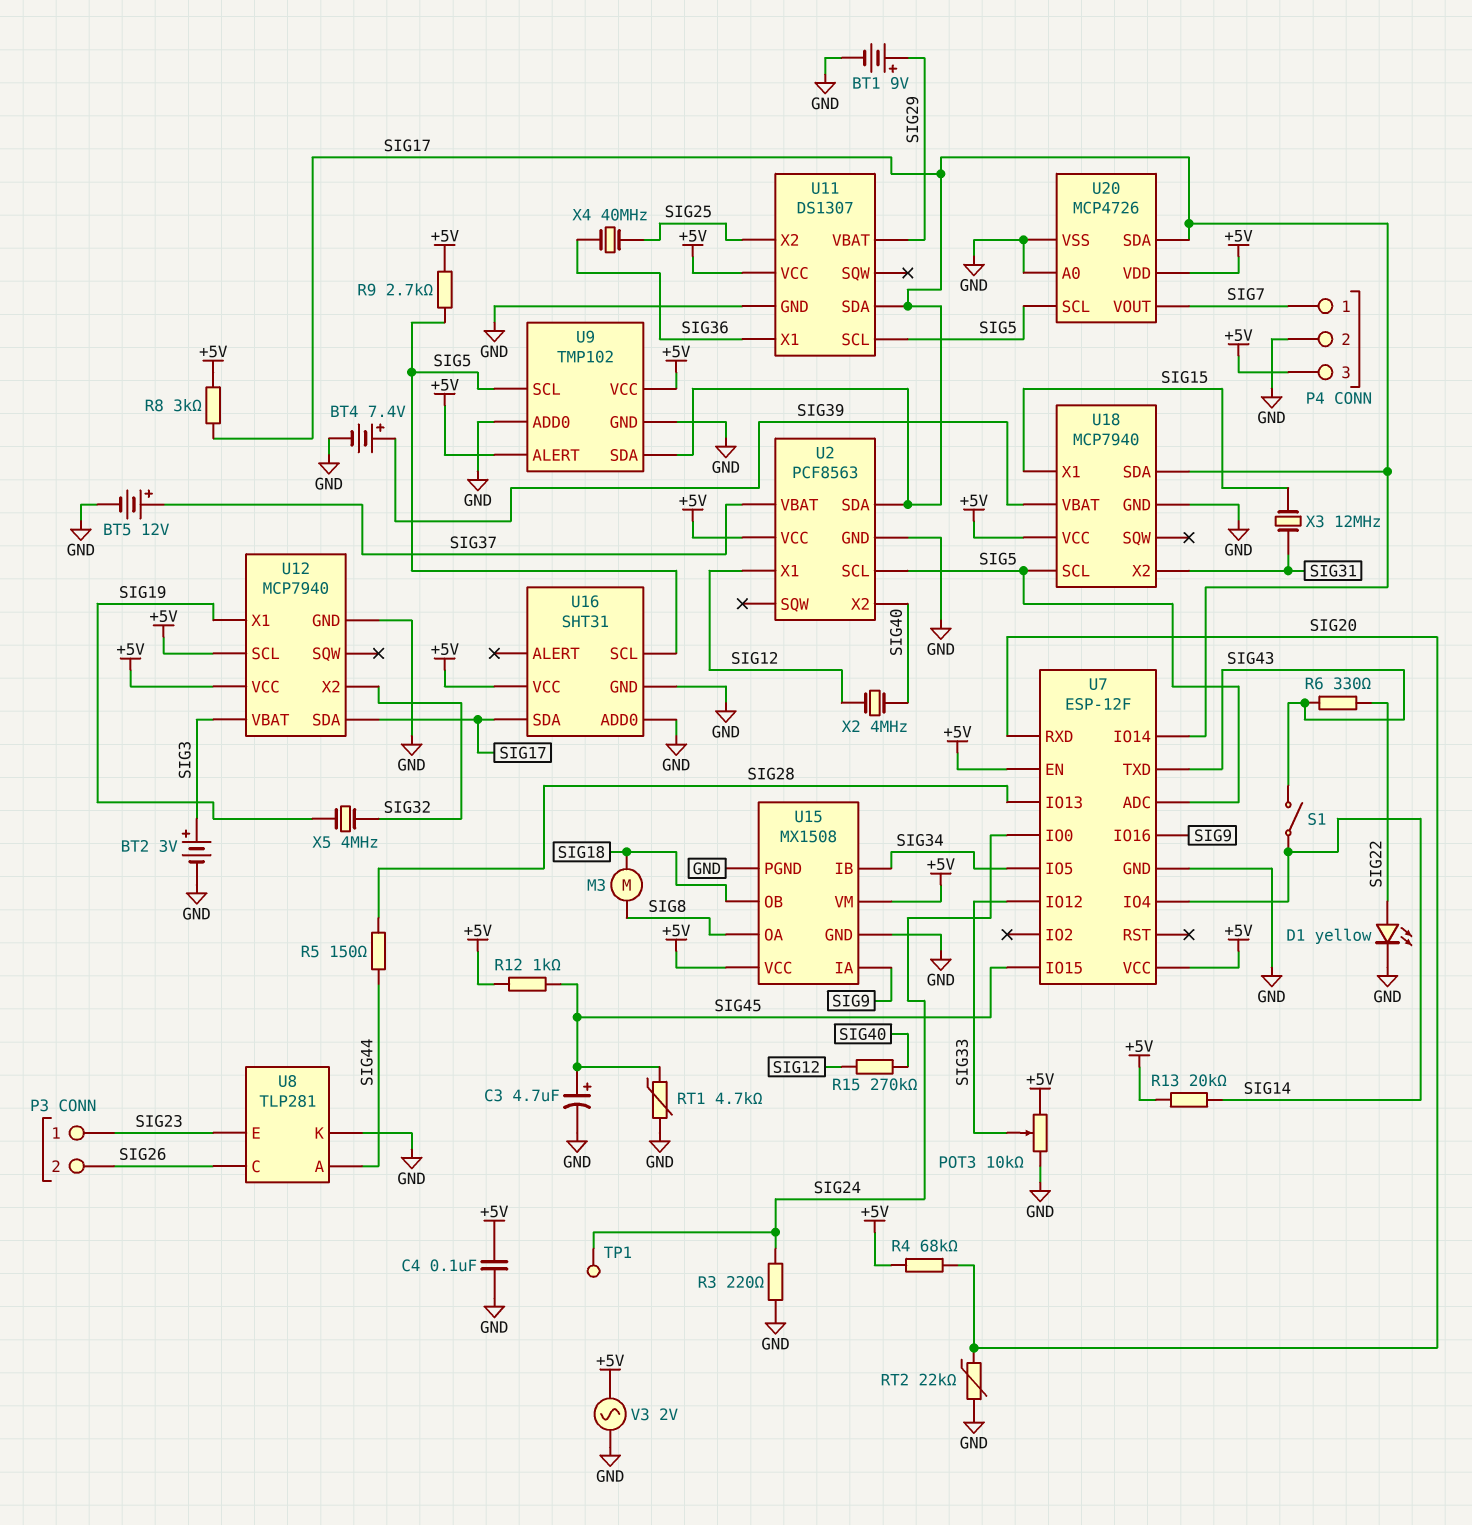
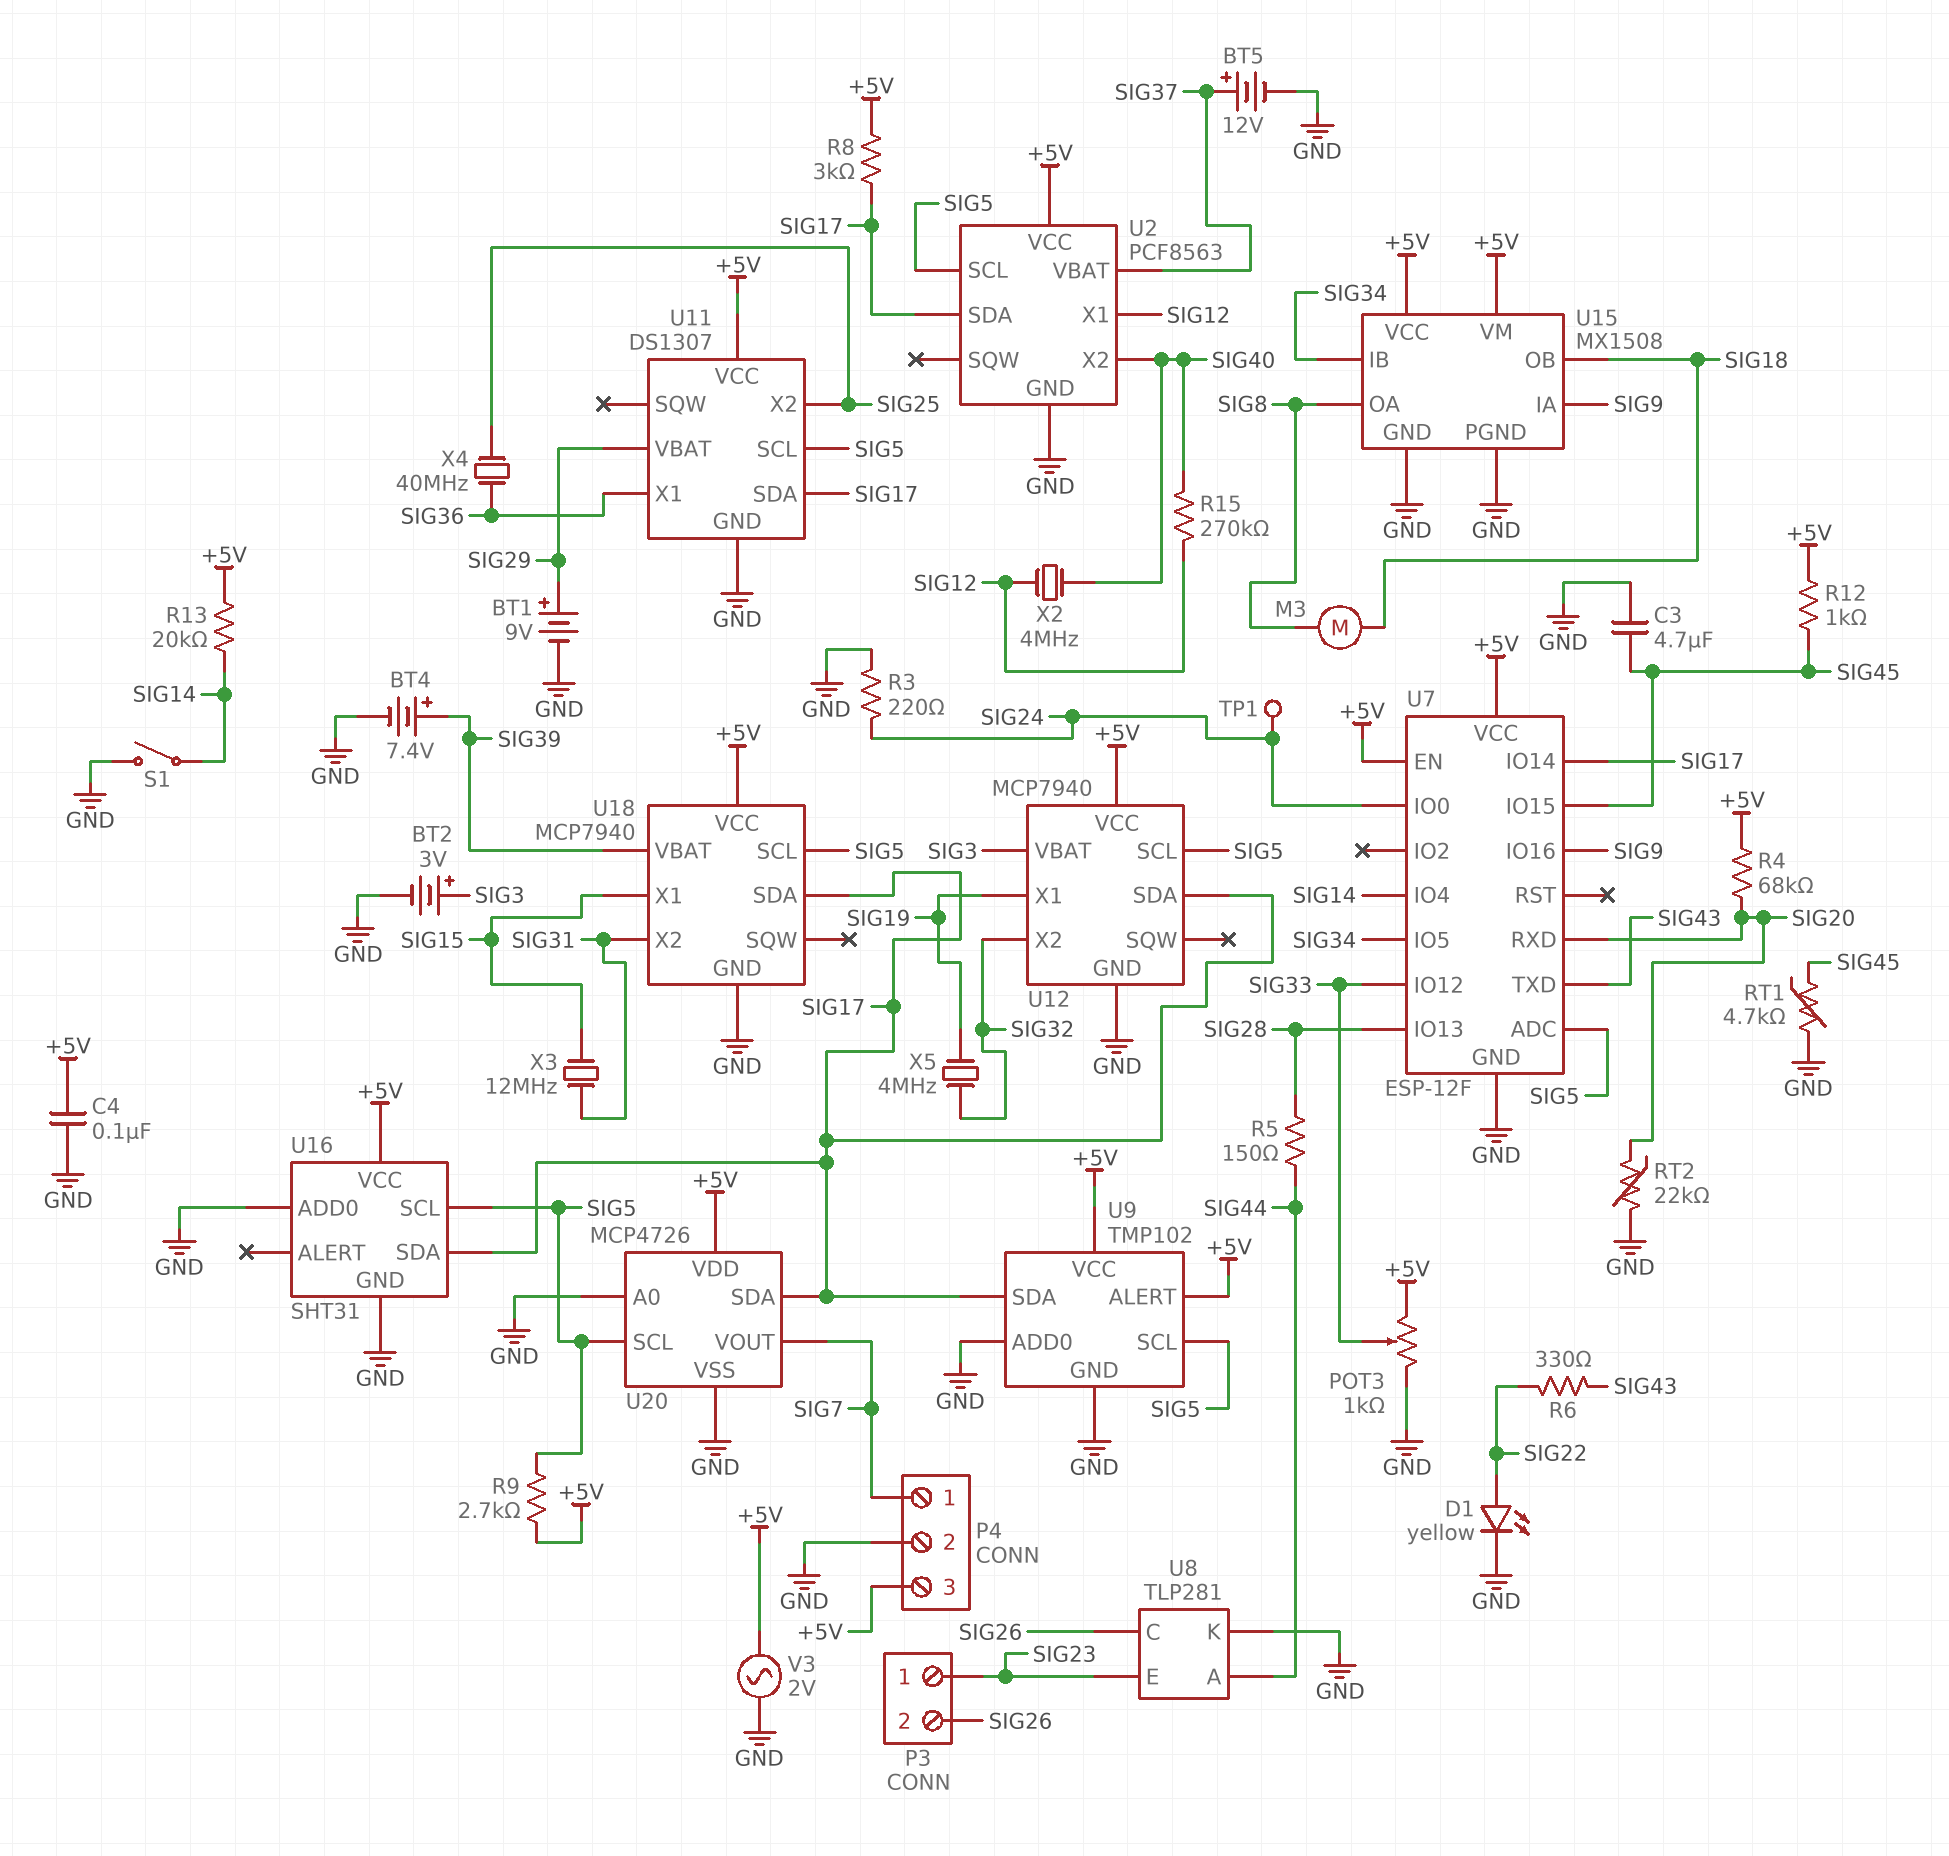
C3: 4.7uF (plus SIG45, minus GND) -> 4.7uF (GND, SIG45)
POT3: 10k (+5V, GND, wiper SIG33) -> 1k (+5V, GND, wiper SIG33)
S1: switch (SIG14, SIG43) -> switch (GND, SIG14)
U12 pin SCL: +5V -> SIG5

